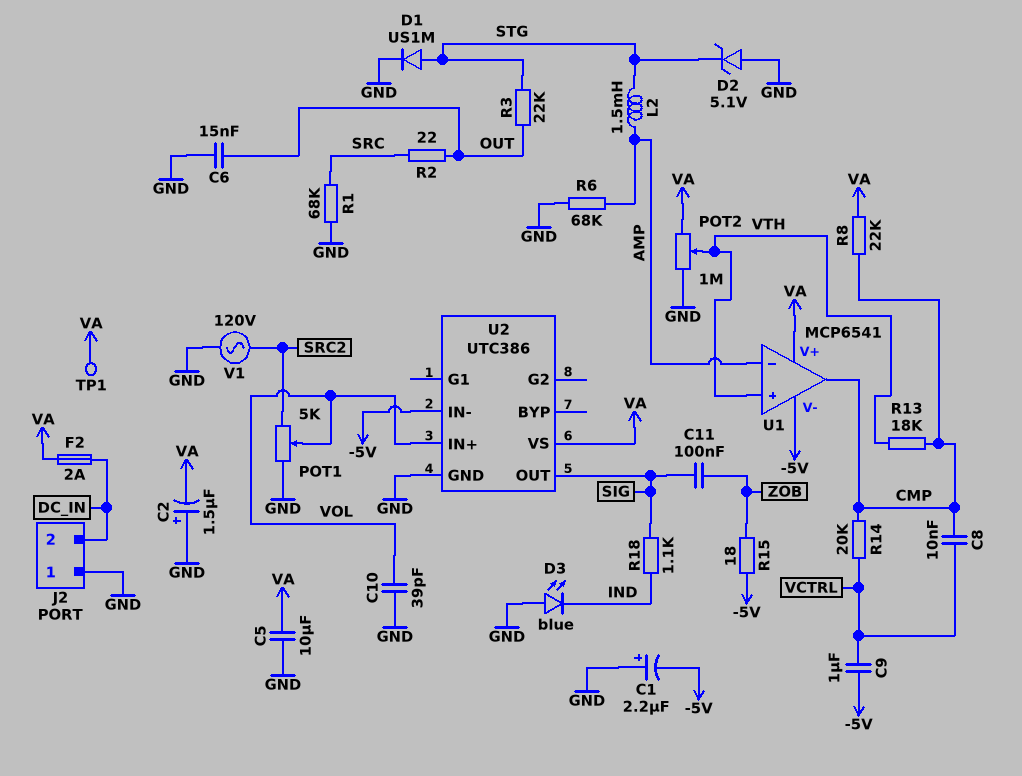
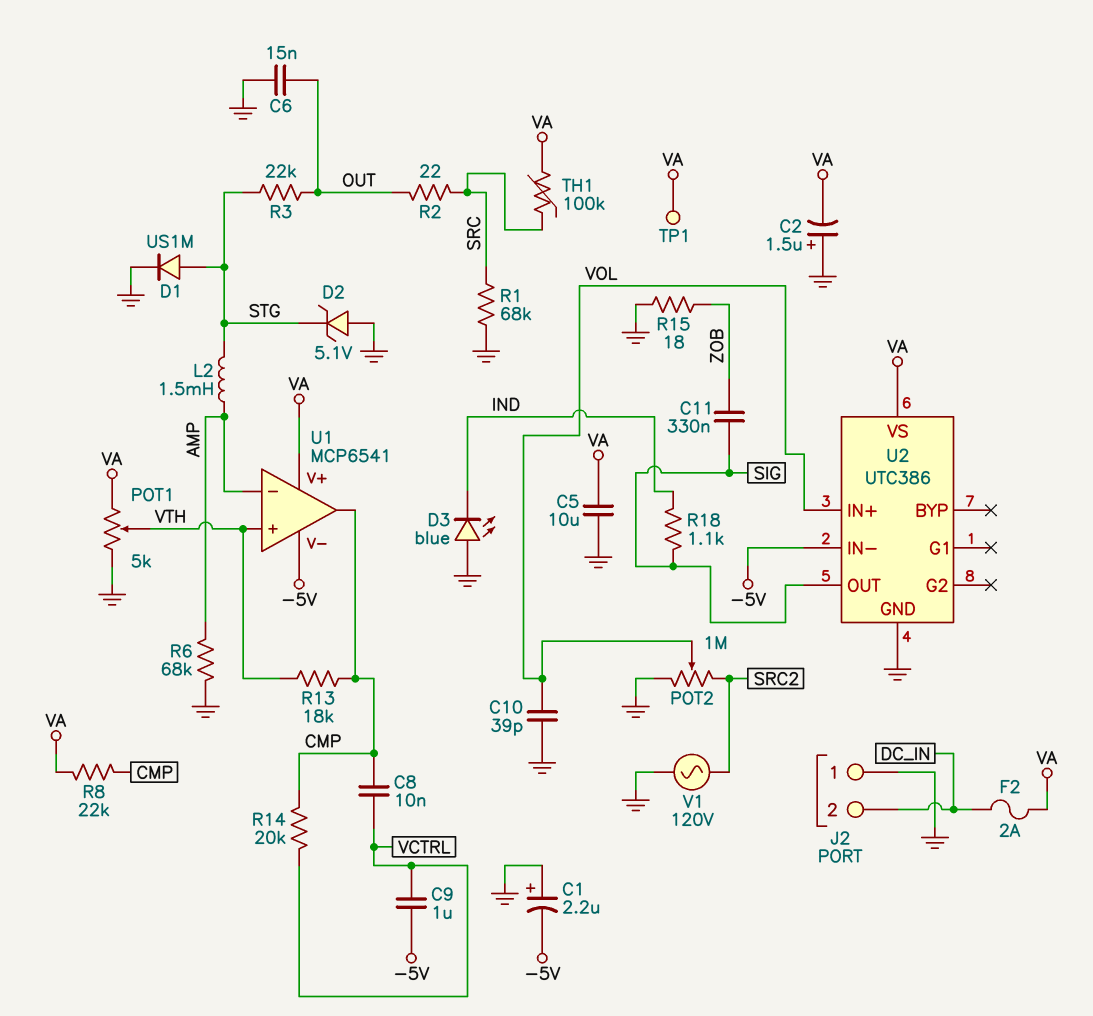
C11: 100nF (SIG, ZOB) -> 330nF (SIG, ZOB)
POT1: 5k (GND, SRC2, wiper VOL) -> 5k (GND, VA, wiper VTH)
POT2: 1M (GND, VA, wiper VTH) -> 1M (GND, SRC2, wiper VOL)
R15: 18 (-5V, ZOB) -> 18 (GND, ZOB)
TH1: none -> 100k (SRC, VA)

